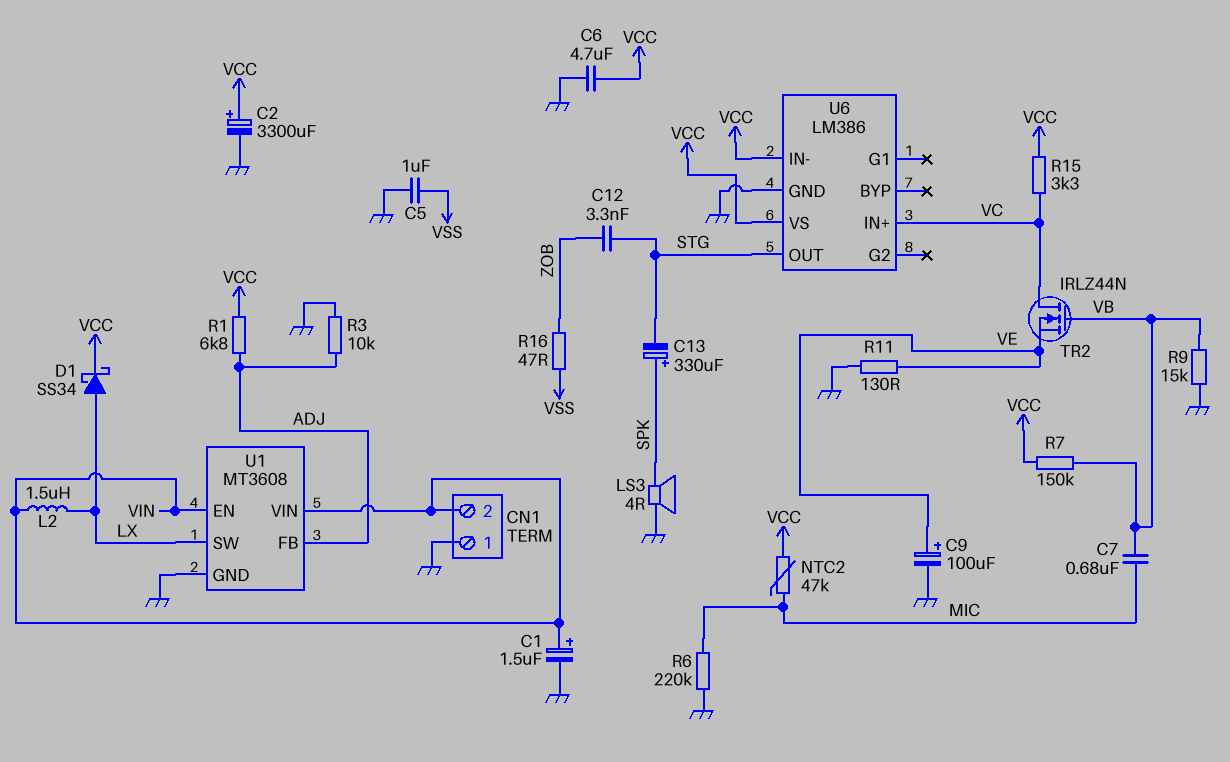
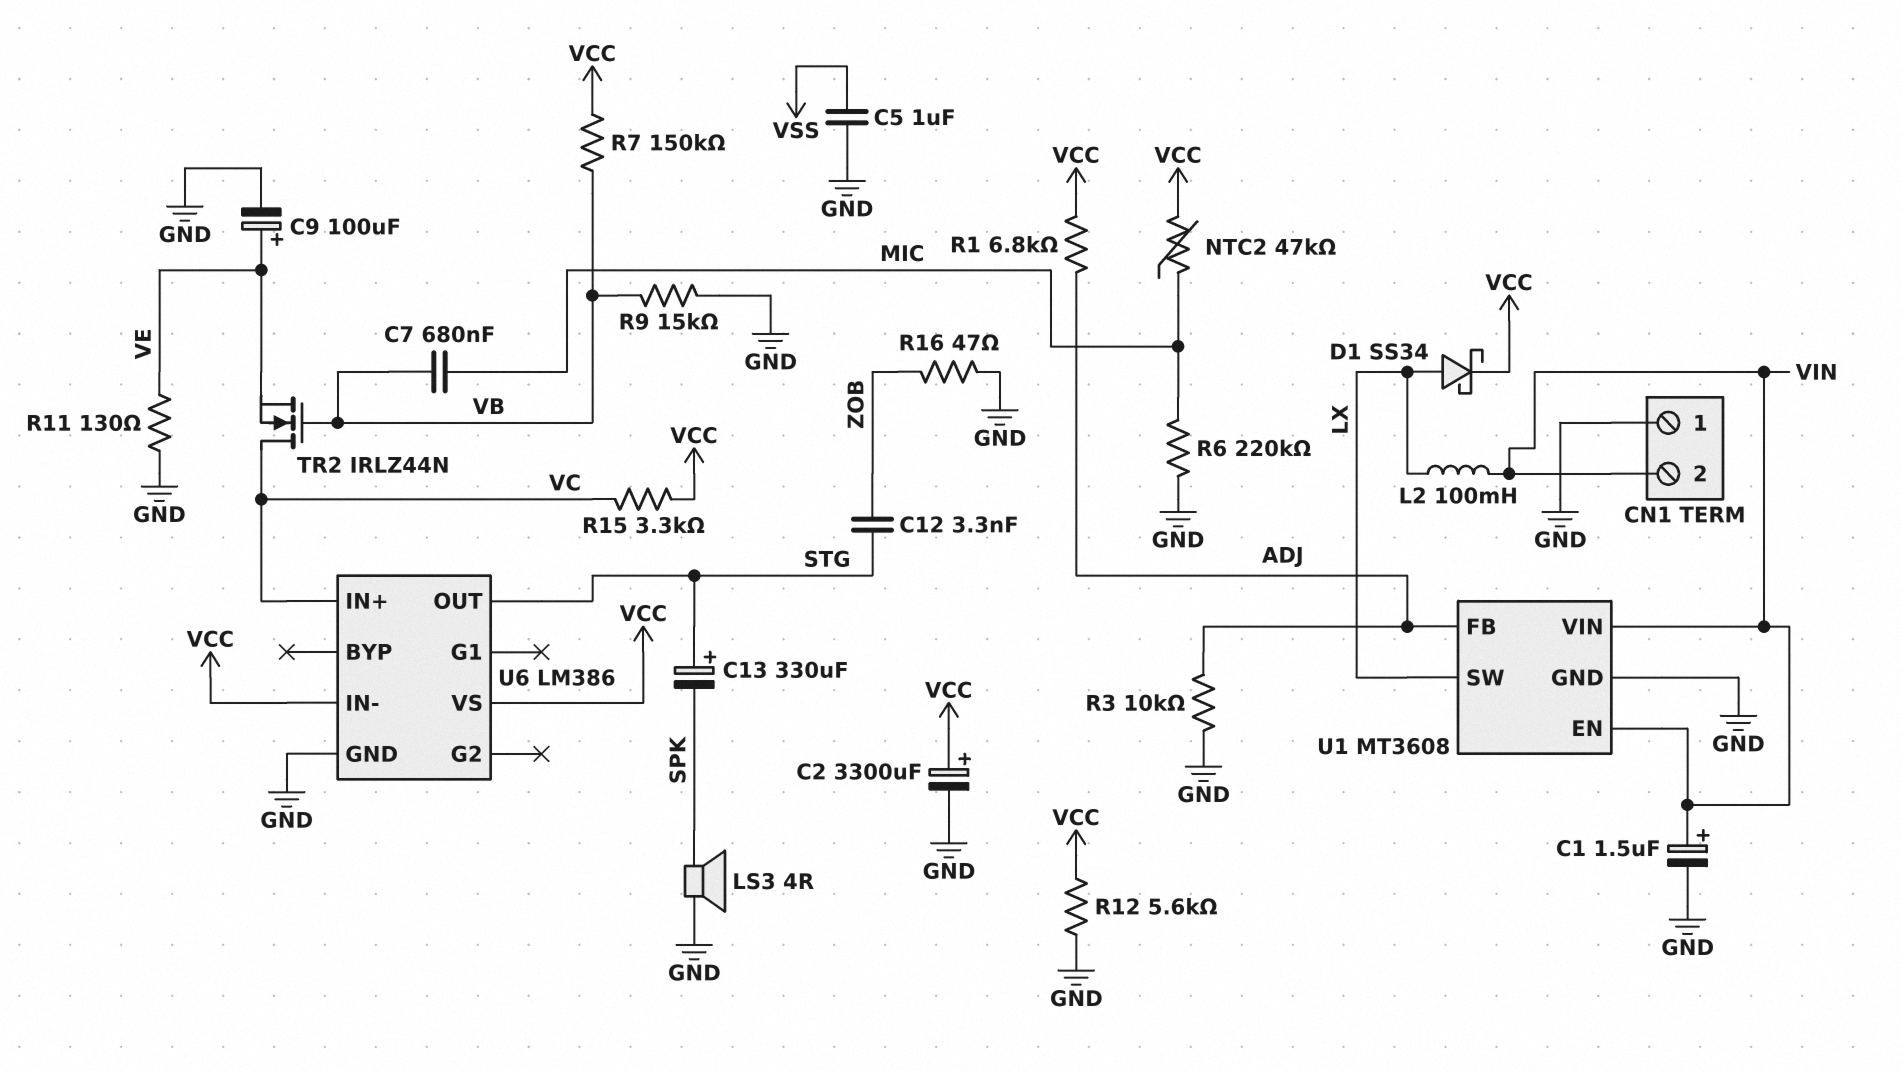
C6: 4.7uF (GND, VCC) -> none
C13: 330uF (plus SPK, minus STG) -> 330uF (plus STG, minus SPK)
L2: 1.5uH (LX, VIN) -> 100mH (LX, VIN)
R12: none -> 5.6k (GND, VCC)
R16: 47 (VSS, ZOB) -> 47 (GND, ZOB)

